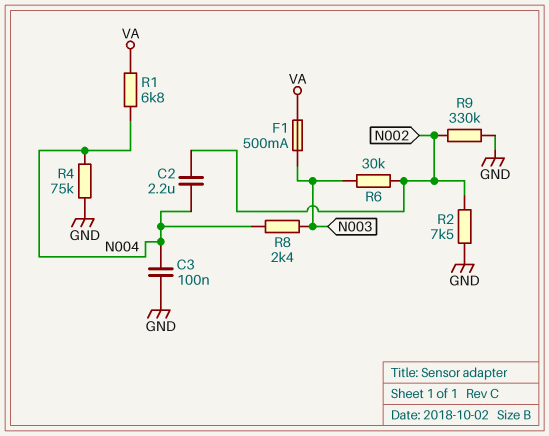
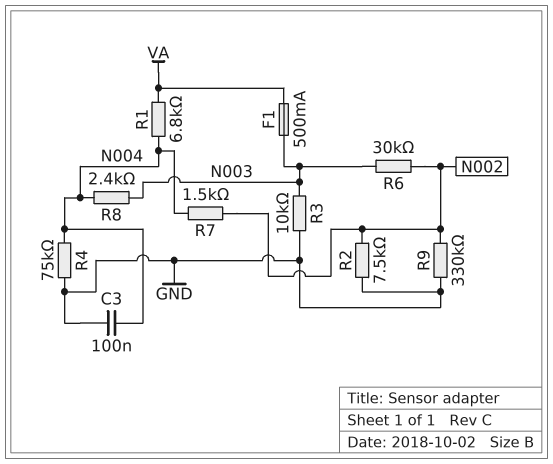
C2: 2.2uF (N002, N004) -> none
R3: none -> 10k (GND, N003)
R7: none -> 1.5k (N002, N004)

